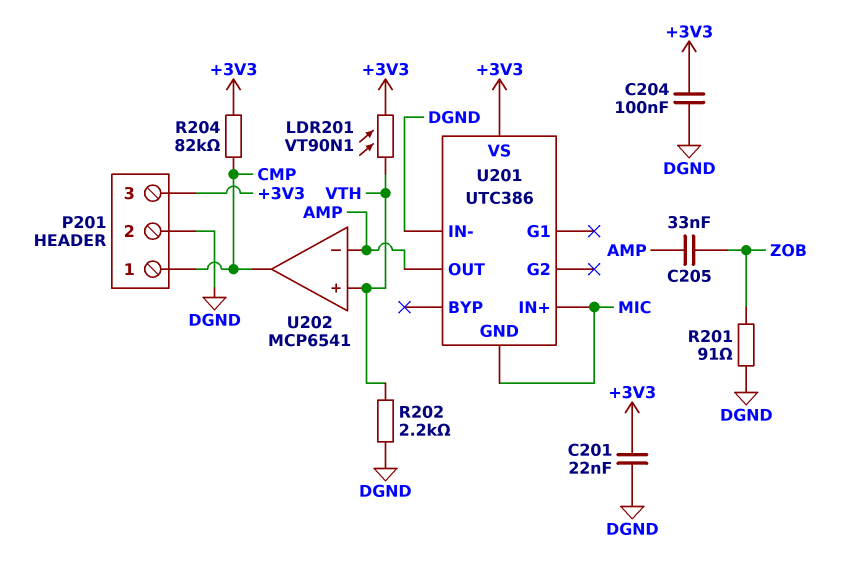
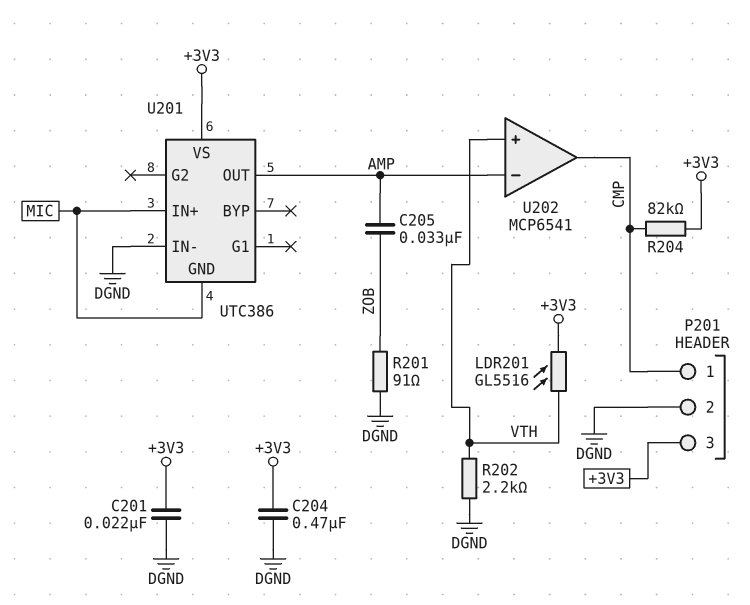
C204: 100nF (+3V3, DGND) -> 470nF (+3V3, DGND)
LDR201: VT90N1 (+3V3, VTH) -> GL5516 (+3V3, VTH)

